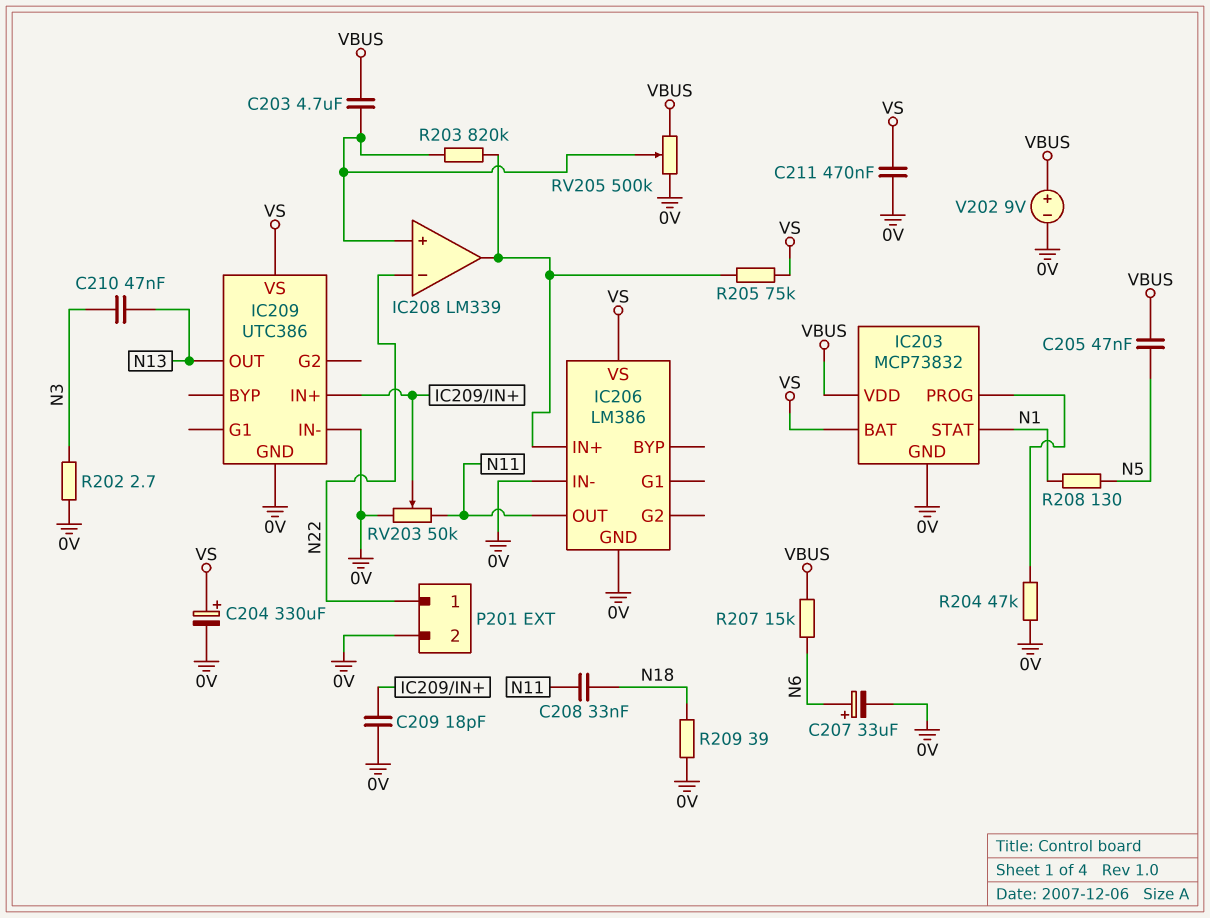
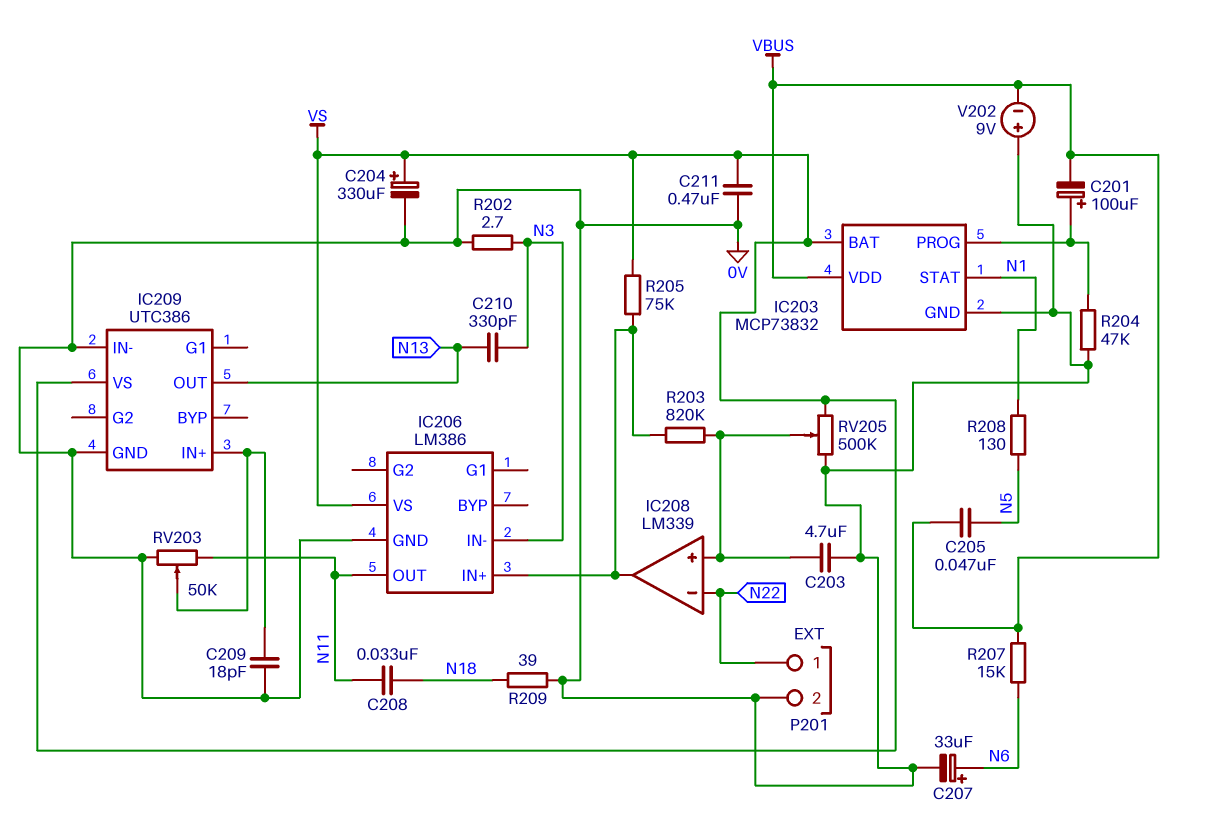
C201: none -> 100uF (plus IC203/PROG, minus VBUS)
C203: 4.7uF (IC208/in+, VBUS) -> 4.7uF (0V, IC208/in+)
C210: 47nF (N3, N13) -> 330pF (N3, N13)
IC206 pin IN-: 0V -> N3
RV205: 500k (0V, VBUS, wiper IC208/in+) -> 500k (0V, VS, wiper IC208/in+)
V202: 9V (plus VBUS, minus 0V) -> 9V (plus 0V, minus VBUS)

